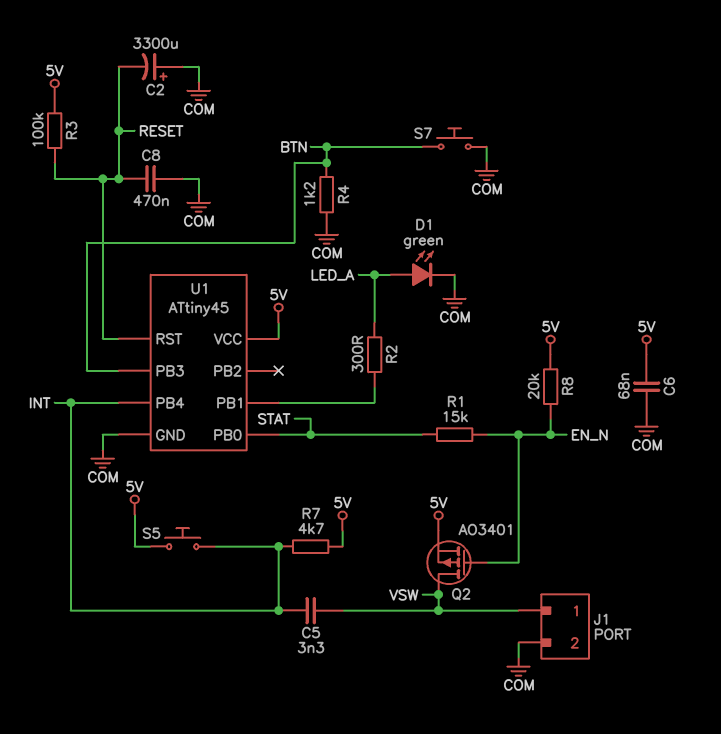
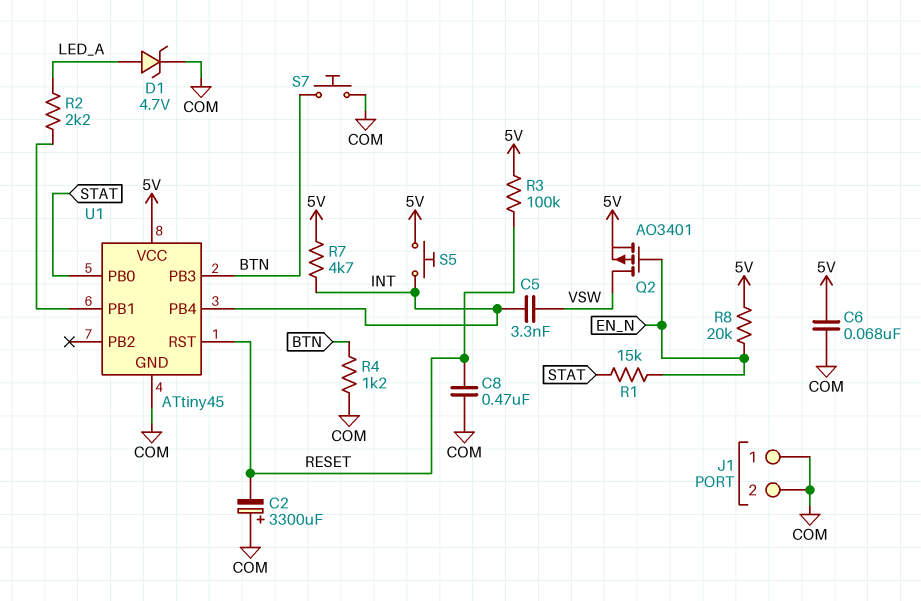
D1: LED green (A LED_A, K COM) -> zener 4.7V (A LED_A, K COM)
J1 pin 1: VSW -> COM
R2: 300 (LED_A, U1/PB1) -> 2.2k (LED_A, U1/PB1)

